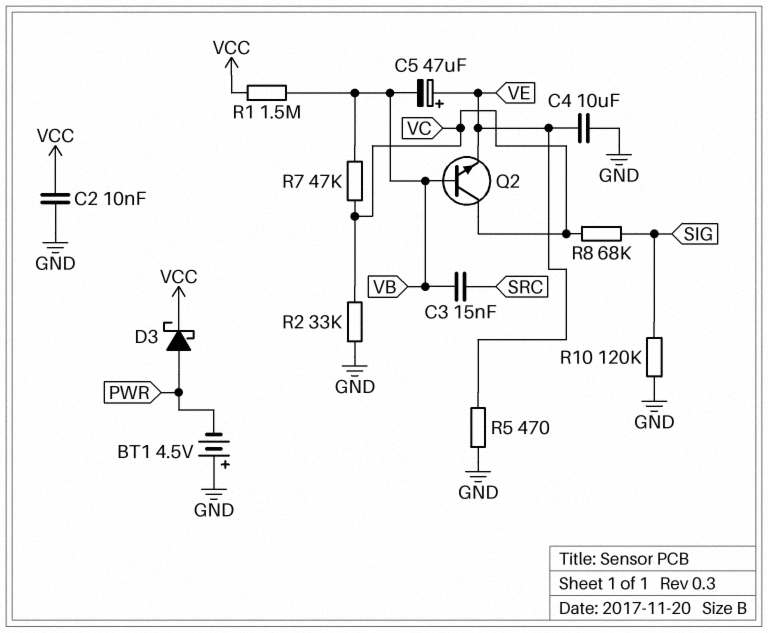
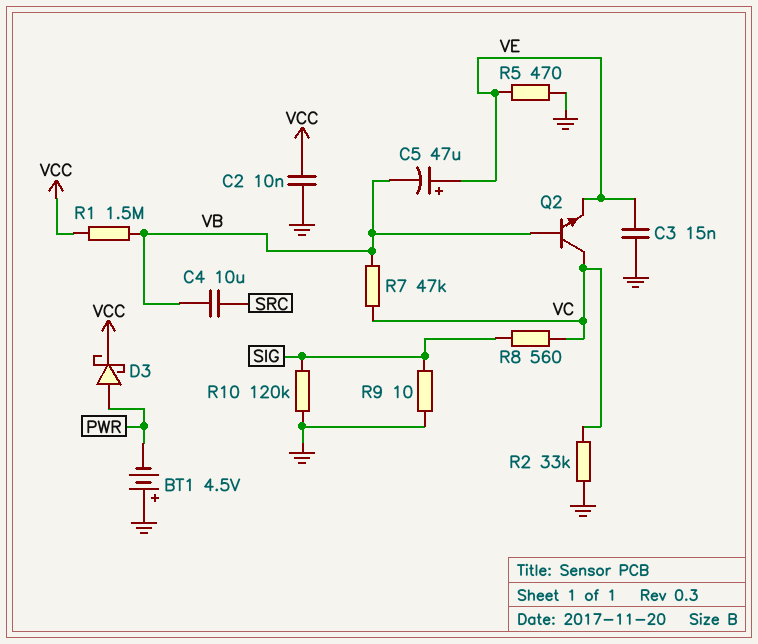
C3: 15nF (SRC, VB) -> 15nF (GND, VE)
C4: 10uF (GND, VE) -> 10uF (SRC, VB)
R8: 68k (SIG, VC) -> 560 (SIG, VC)
R9: none -> 10 (GND, SIG)

